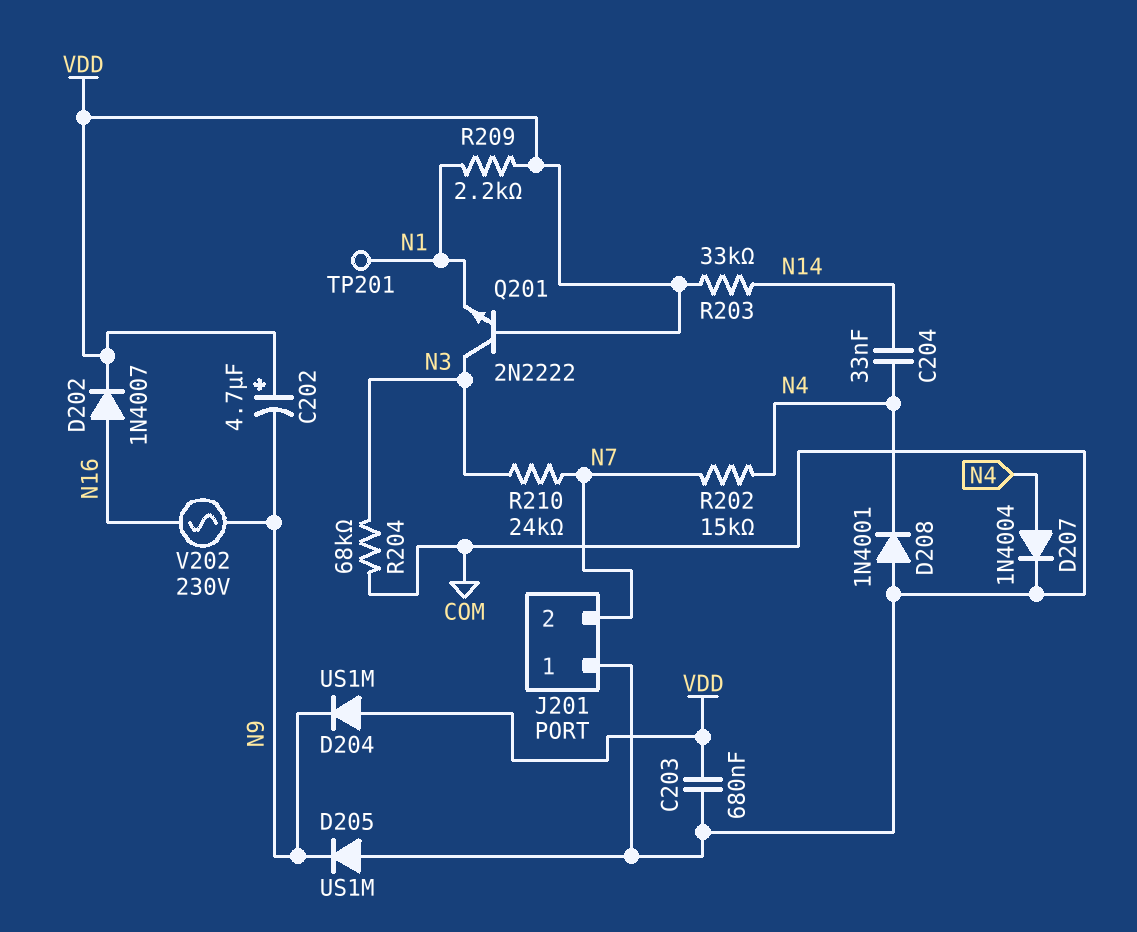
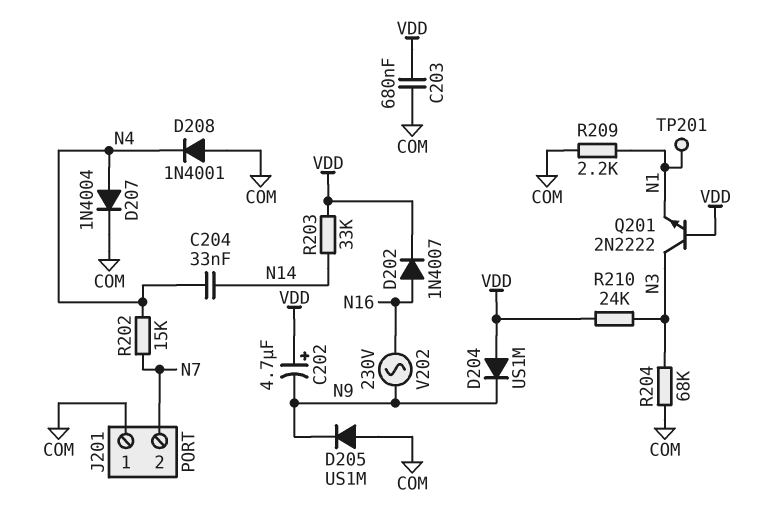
R209: 2.2k (N1, VDD) -> 2.2k (COM, N1)
R210: 24k (N3, N7) -> 24k (N3, VDD)

